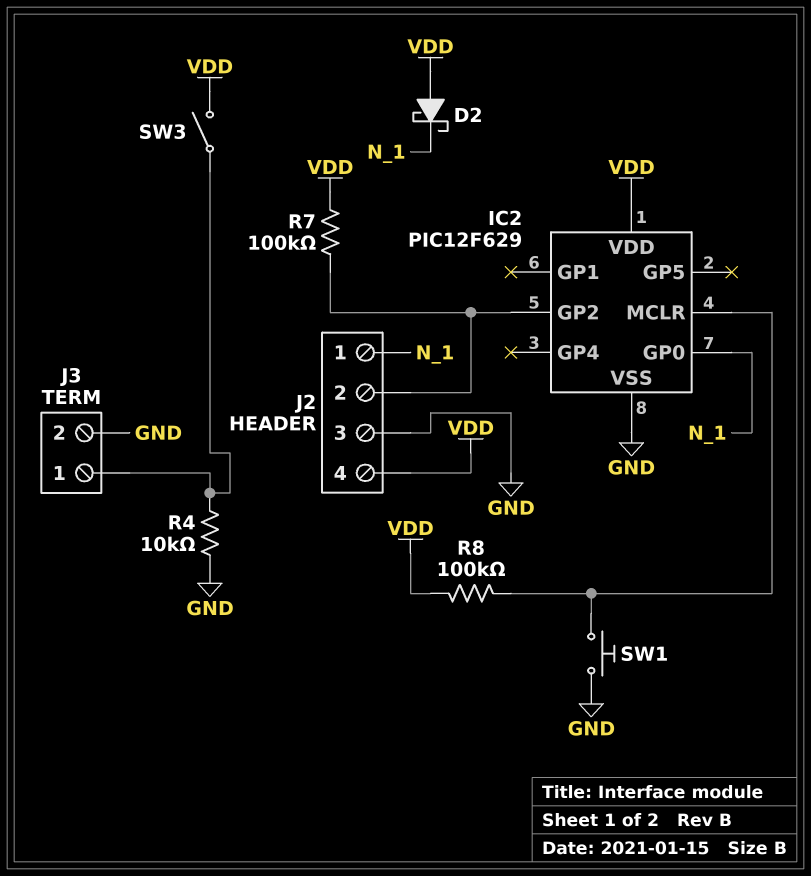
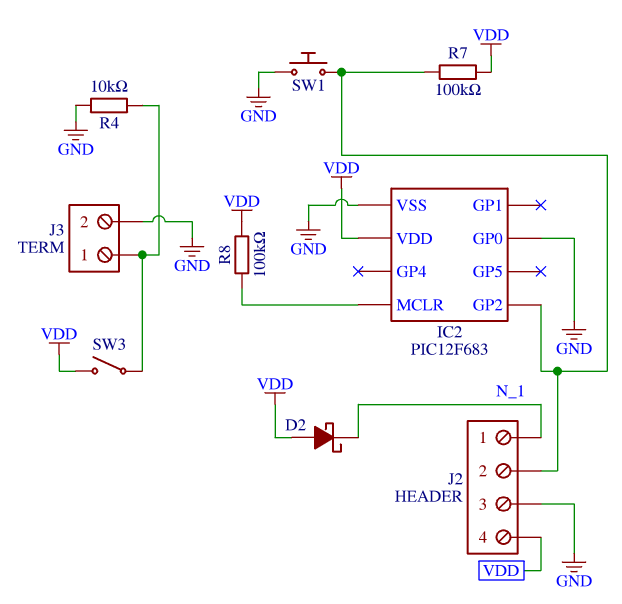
IC2: PIC12F629 -> PIC12F683
IC2 pin GP0: N_1 -> GND
SW1: button (GND, IC2/MCLR) -> button (GND, IC2/GP2)

